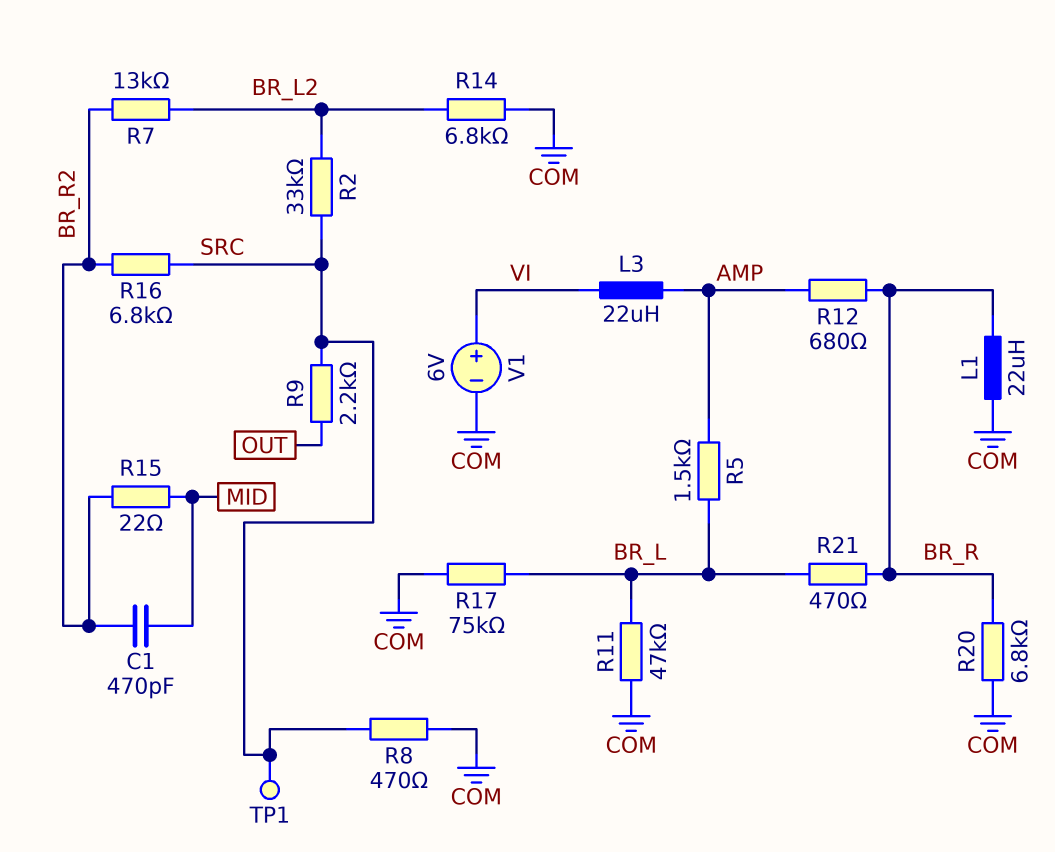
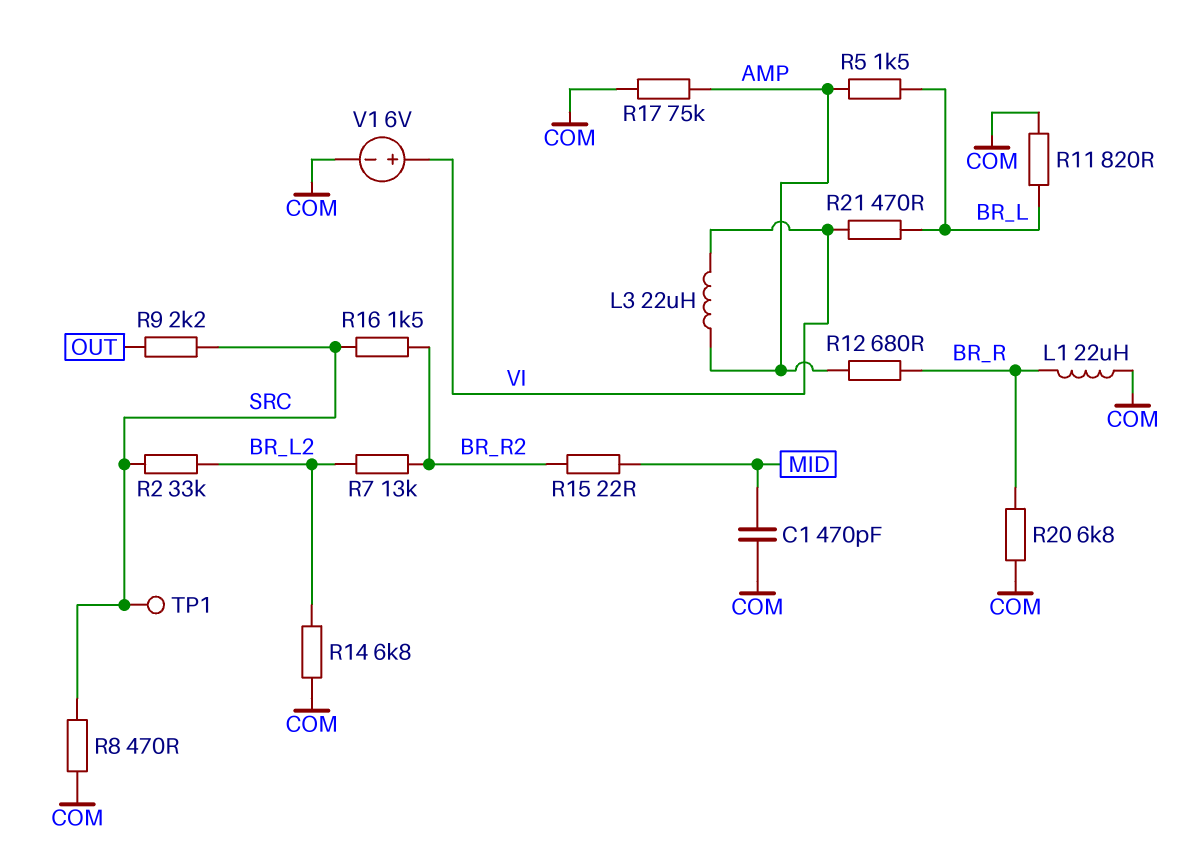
C1: 470pF (BR_R2, MID) -> 470pF (COM, MID)
R11: 47k (BR_L, COM) -> 820 (BR_L, COM)
R16: 6.8k (BR_R2, SRC) -> 1.5k (BR_R2, SRC)
R17: 75k (BR_L, COM) -> 75k (AMP, COM)
R21: 470 (BR_L, BR_R) -> 470 (BR_L, VI)

